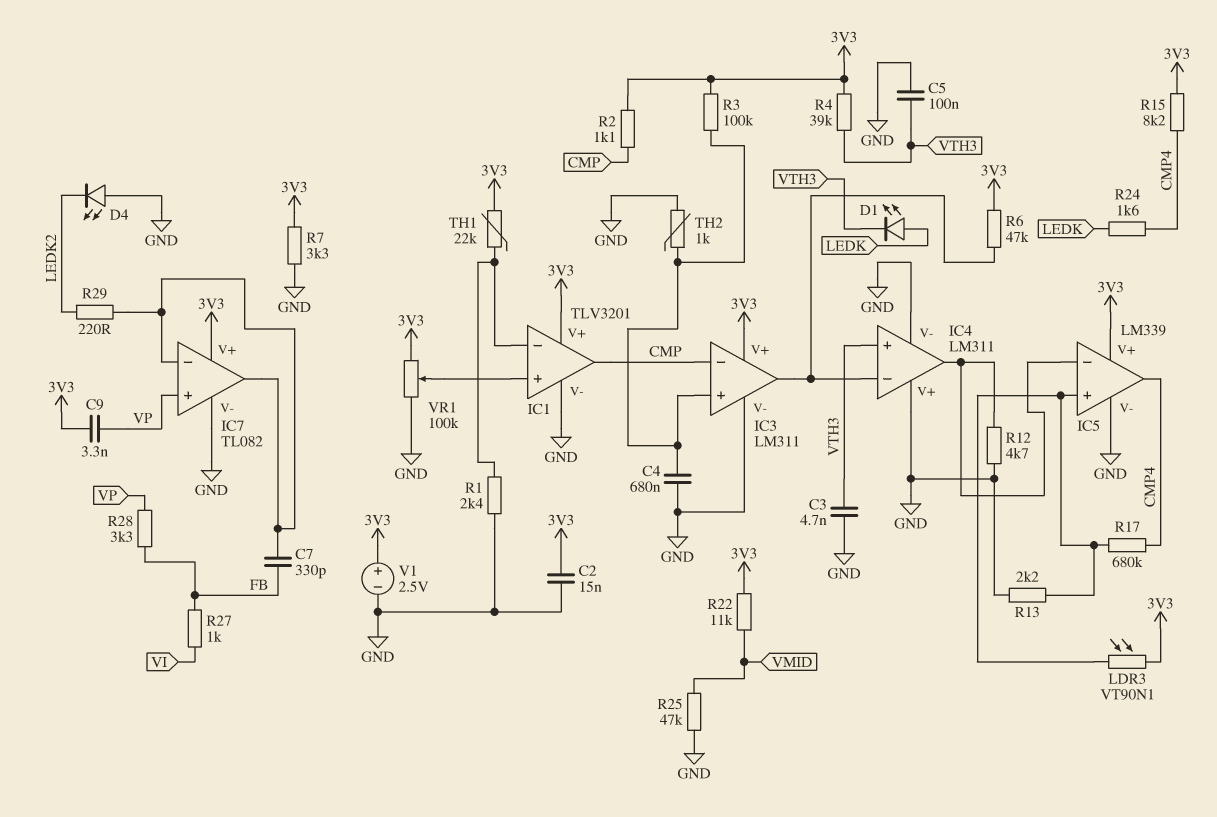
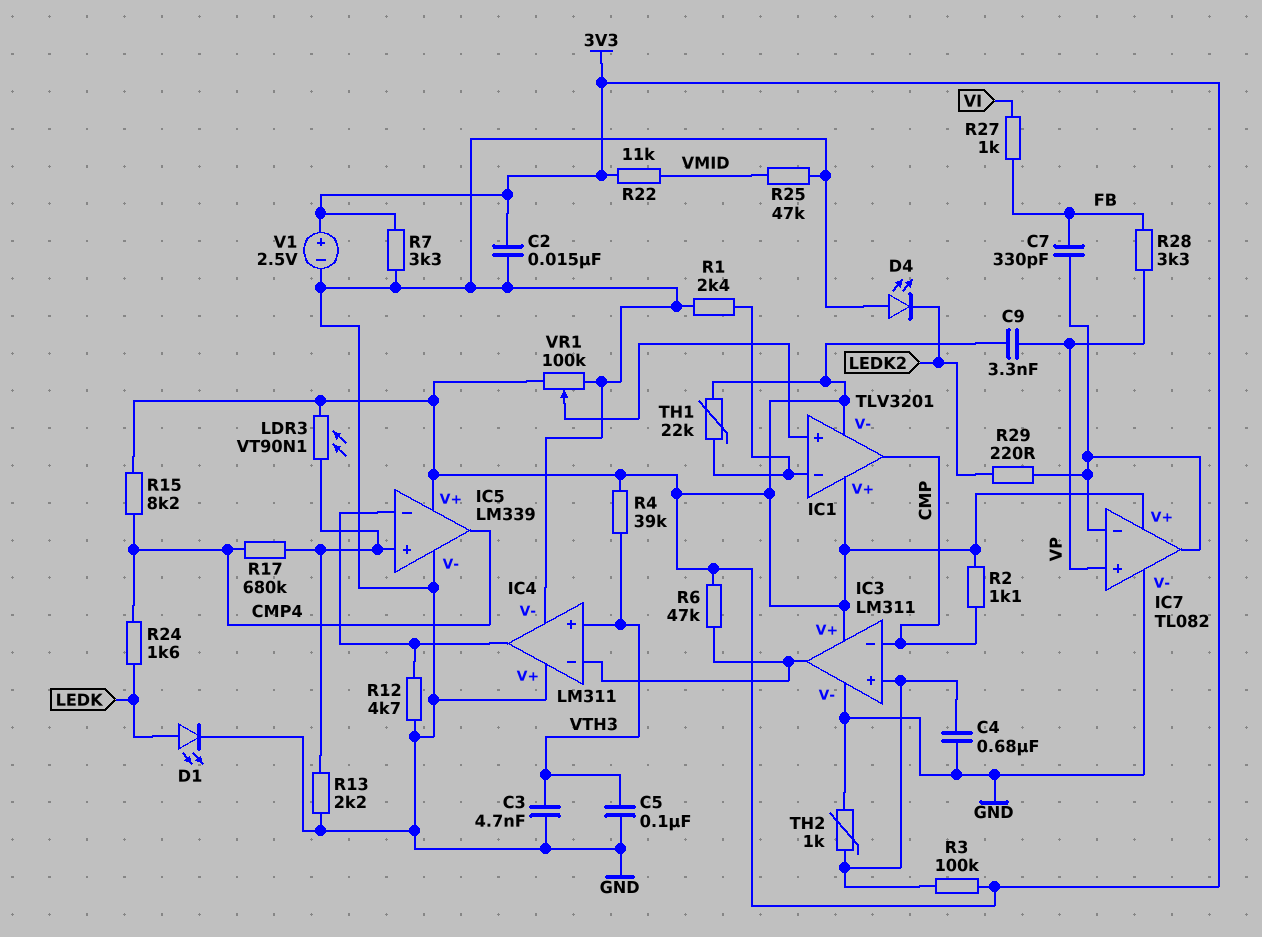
D1: LED (A LEDK, K VTH3) -> LED (A LEDK, K GND)
IC1 pin V-: GND -> 3V3

